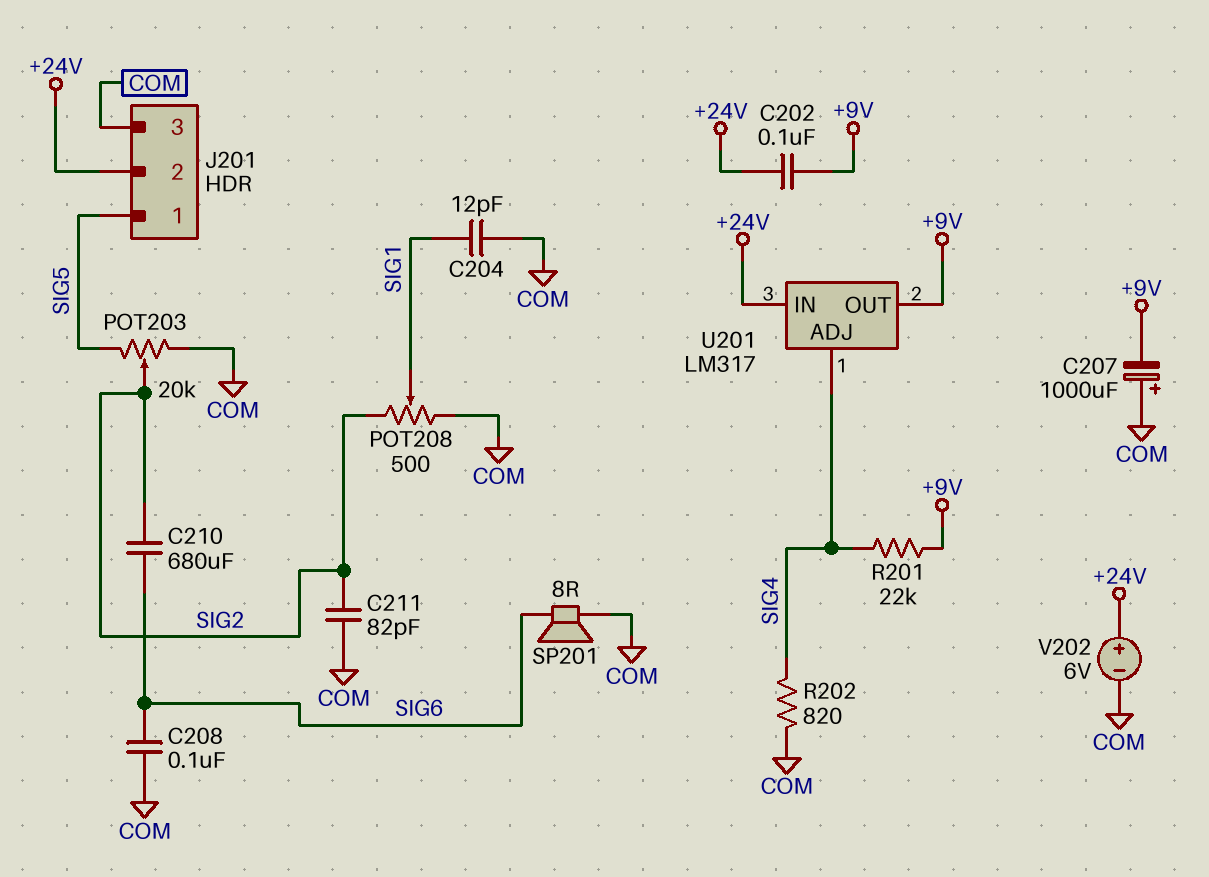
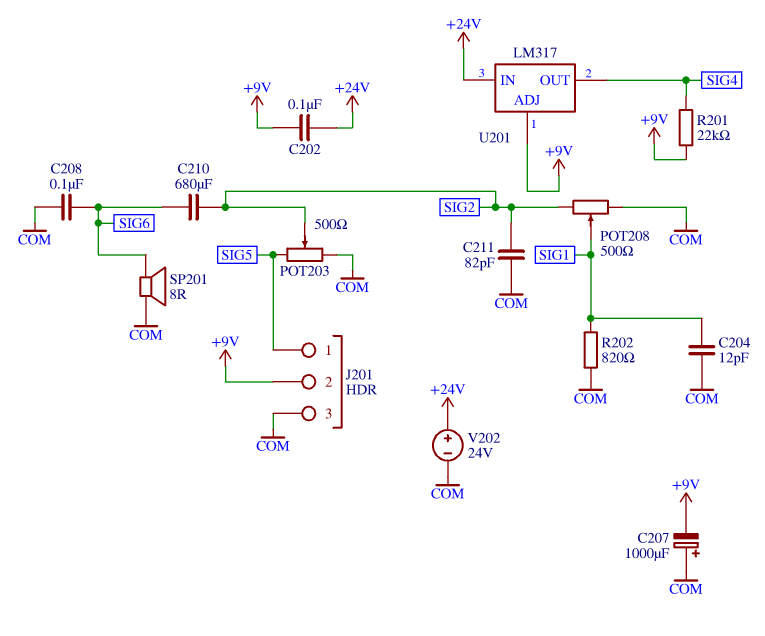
J201 pin 2: +24V -> +9V
POT203: 20k (COM, SIG5, wiper SIG2) -> 500 (COM, SIG5, wiper SIG2)
R202: 820 (COM, SIG4) -> 820 (COM, SIG1)
U201 pin ADJ: SIG4 -> +9V
U201 pin OUT: +9V -> SIG4
V202: 6V (plus +24V, minus COM) -> 24V (plus +24V, minus COM)

